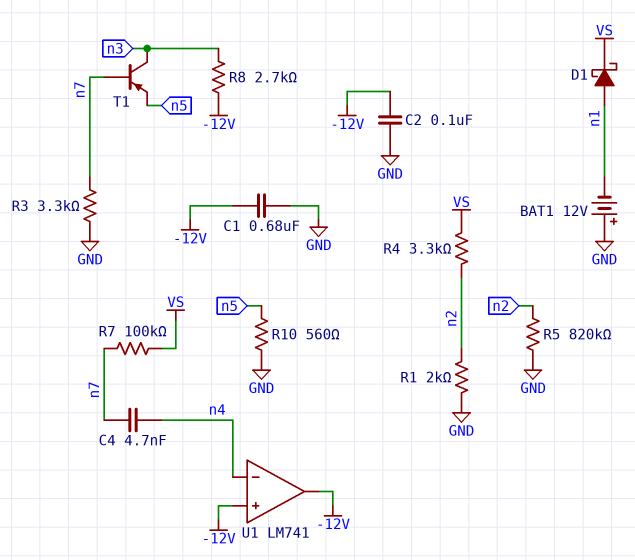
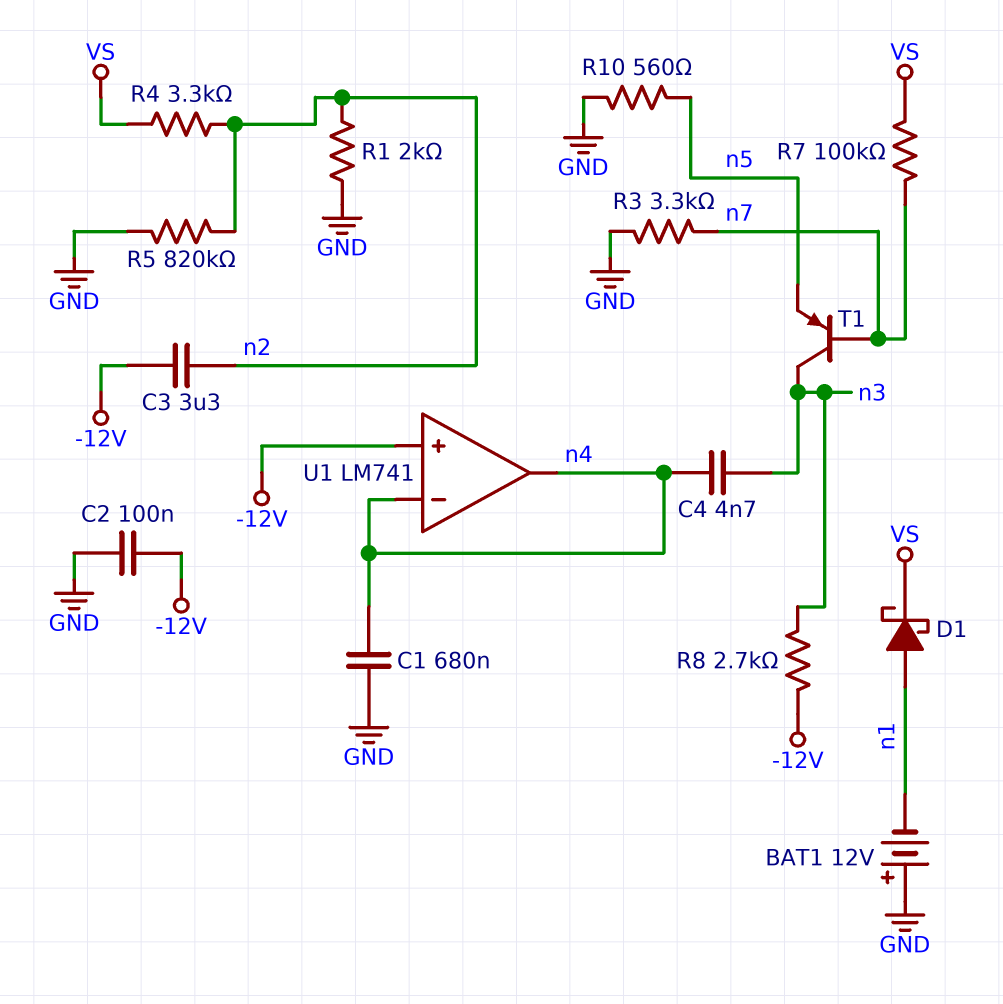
C1: 680nF (-12V, GND) -> 680nF (GND, n4)
C3: none -> 3.3uF (-12V, n2)
C4: 4.7nF (n4, n7) -> 4.7nF (n3, n4)
U1 pin out: -12V -> n4

